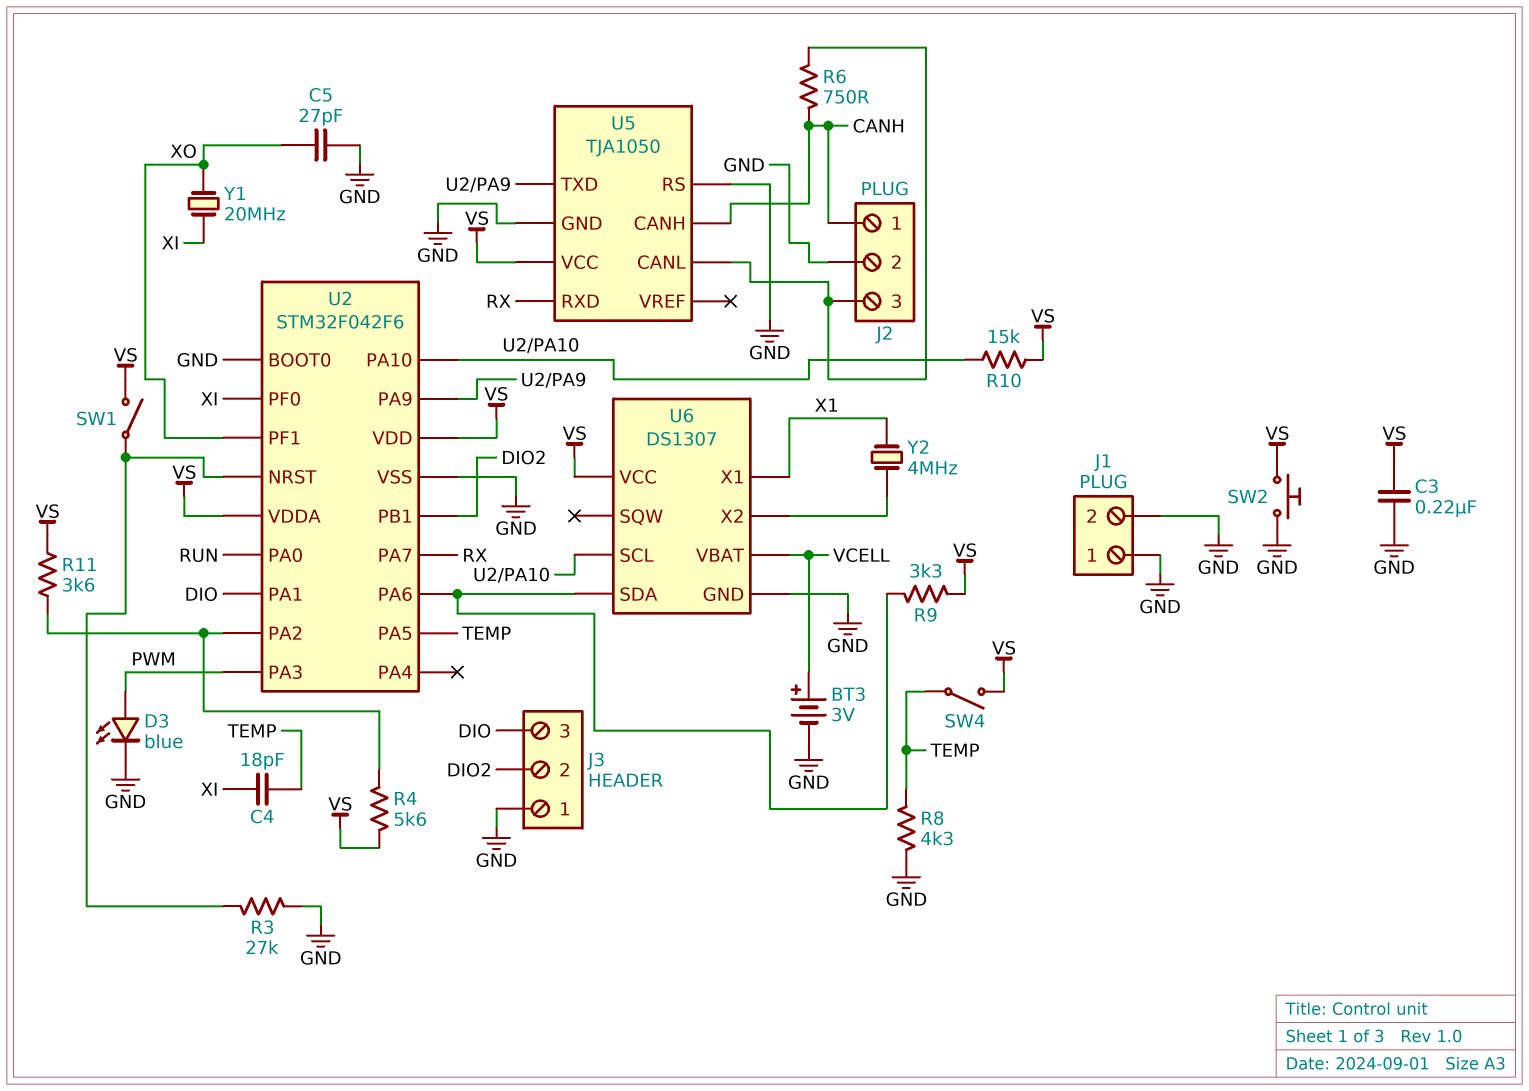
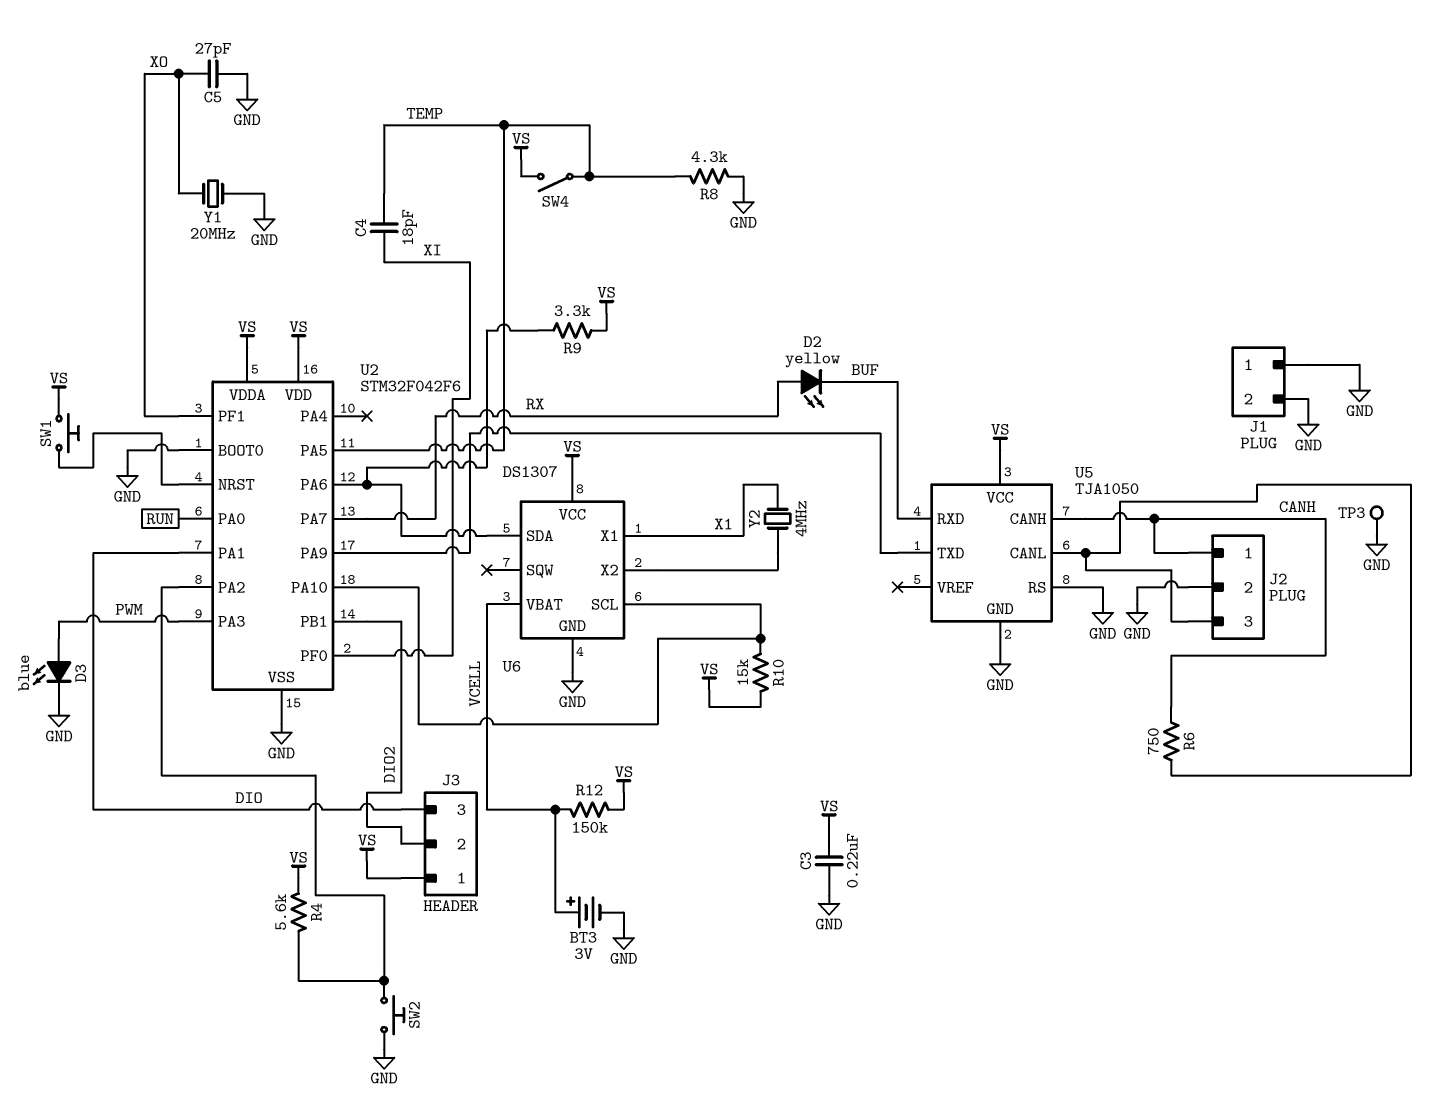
D2: none -> LED yellow (A RX, K BUF)
J3 pin 1: GND -> VS
R3: 27k (GND, U2/NRST) -> none
R11: 3.6k (U2/PA2, VS) -> none
R12: none -> 150k (VCELL, VS)
SW1: switch (U2/NRST, VS) -> button (U2/NRST, VS)
SW2: button (GND, VS) -> button (GND, U2/PA2)
TP3: none -> test point (GND)
U5 pin RXD: RX -> BUF
Y1: 20MHz (XI, XO) -> 20MHz (GND, XO)

